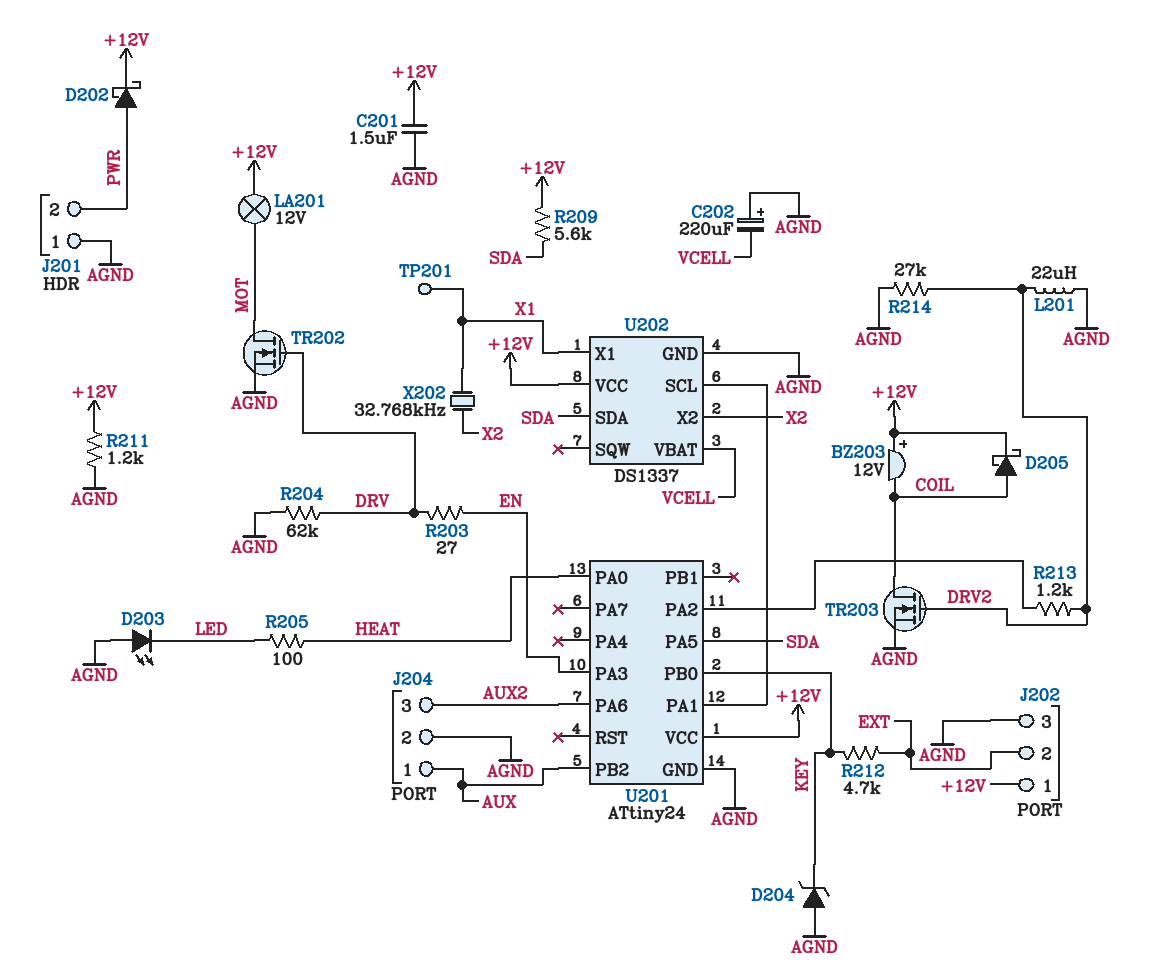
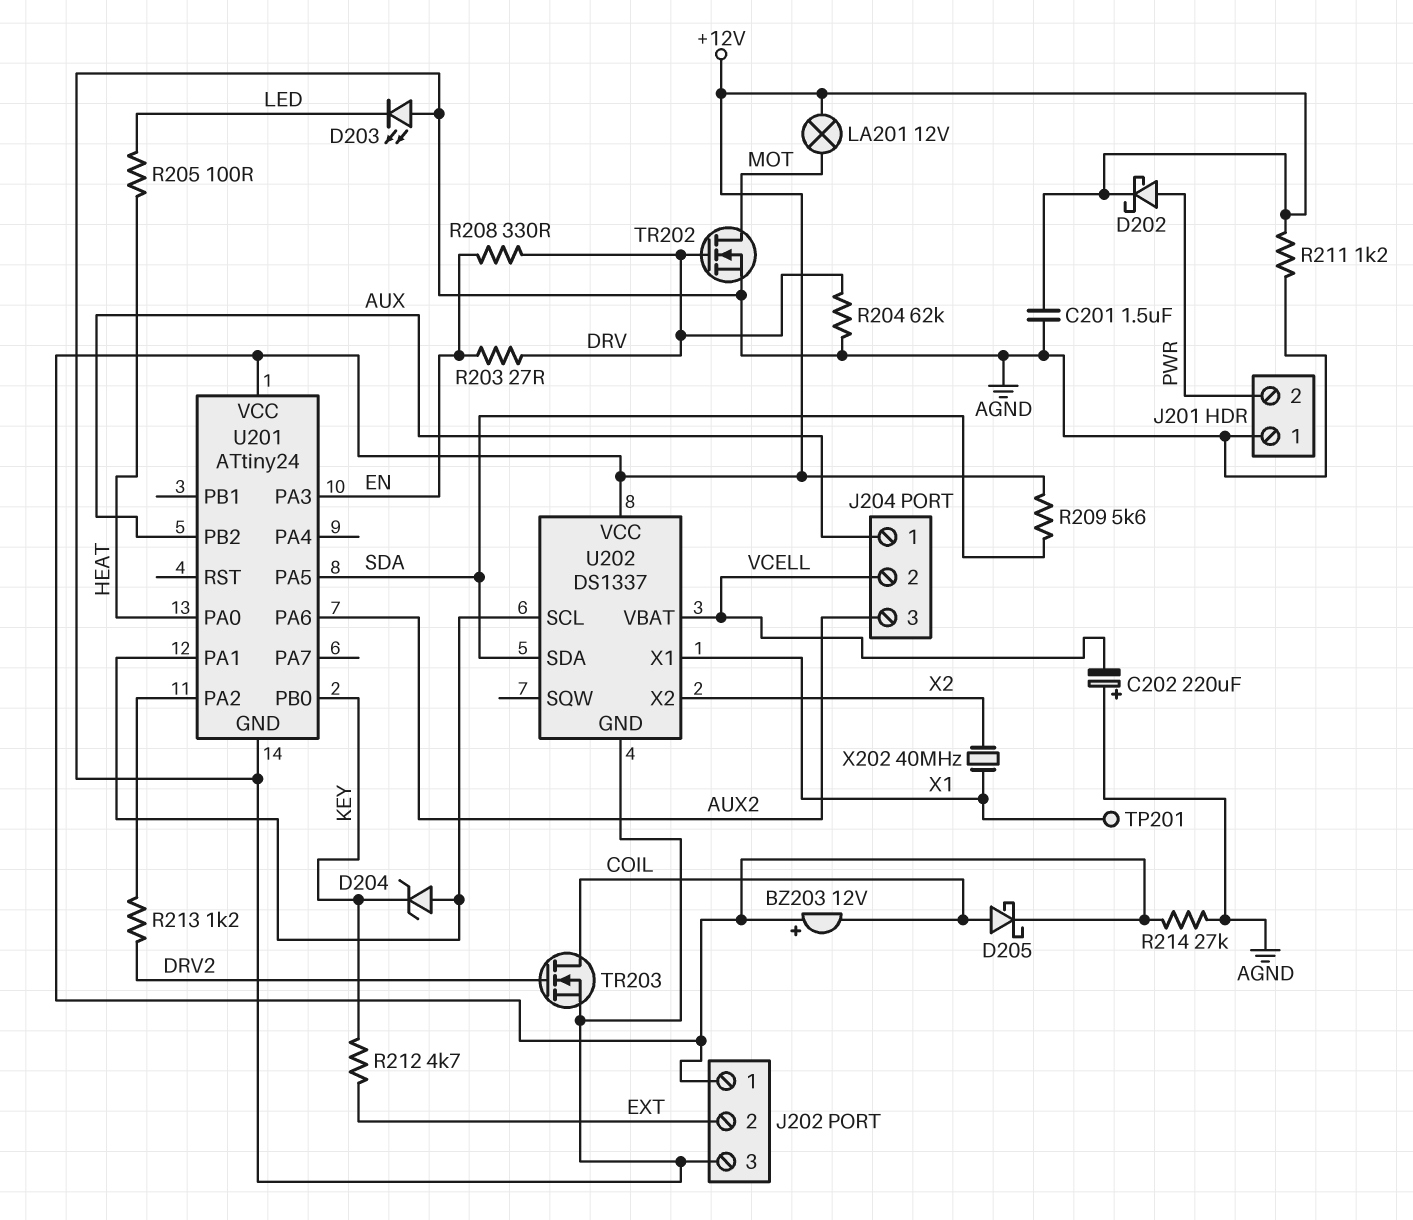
D204: zener (A AGND, K KEY) -> zener (A U201/PA1, K KEY)
J204 pin 2: AGND -> VCELL
L201: 22uH (AGND, DRV2) -> none
R208: none -> 330 (DRV, EN)
R214: 27k (AGND, DRV2) -> 27k (+12V, AGND)
X202: 32.768kHz (X1, X2) -> 40MHz (X1, X2)

